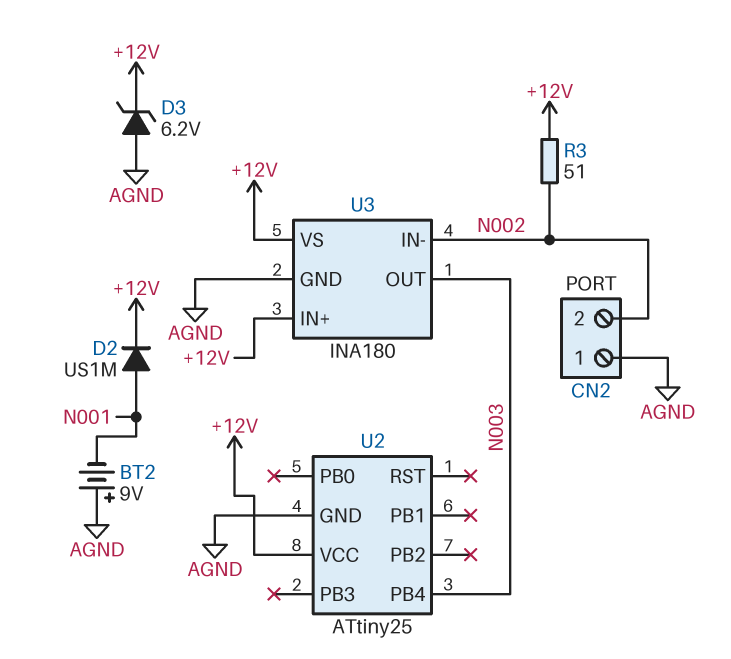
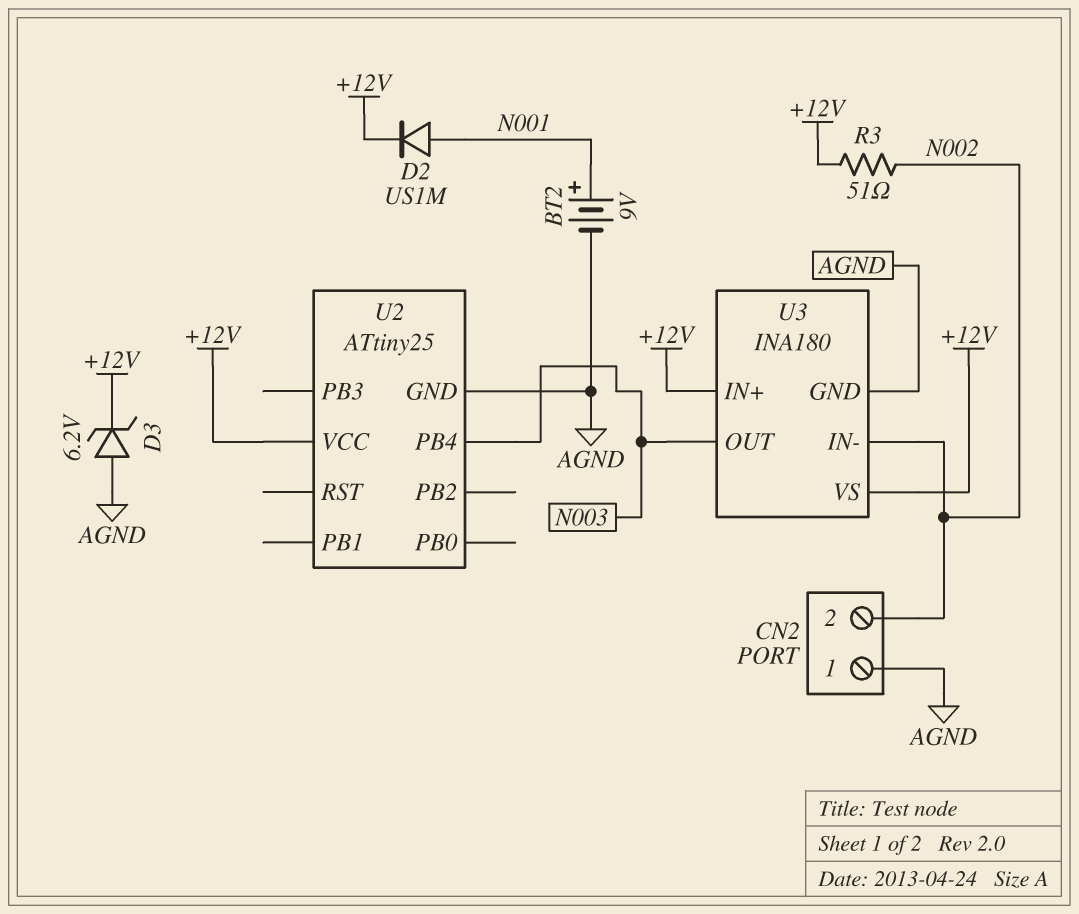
BT2: 9V (plus AGND, minus N001) -> 9V (plus N001, minus AGND)

